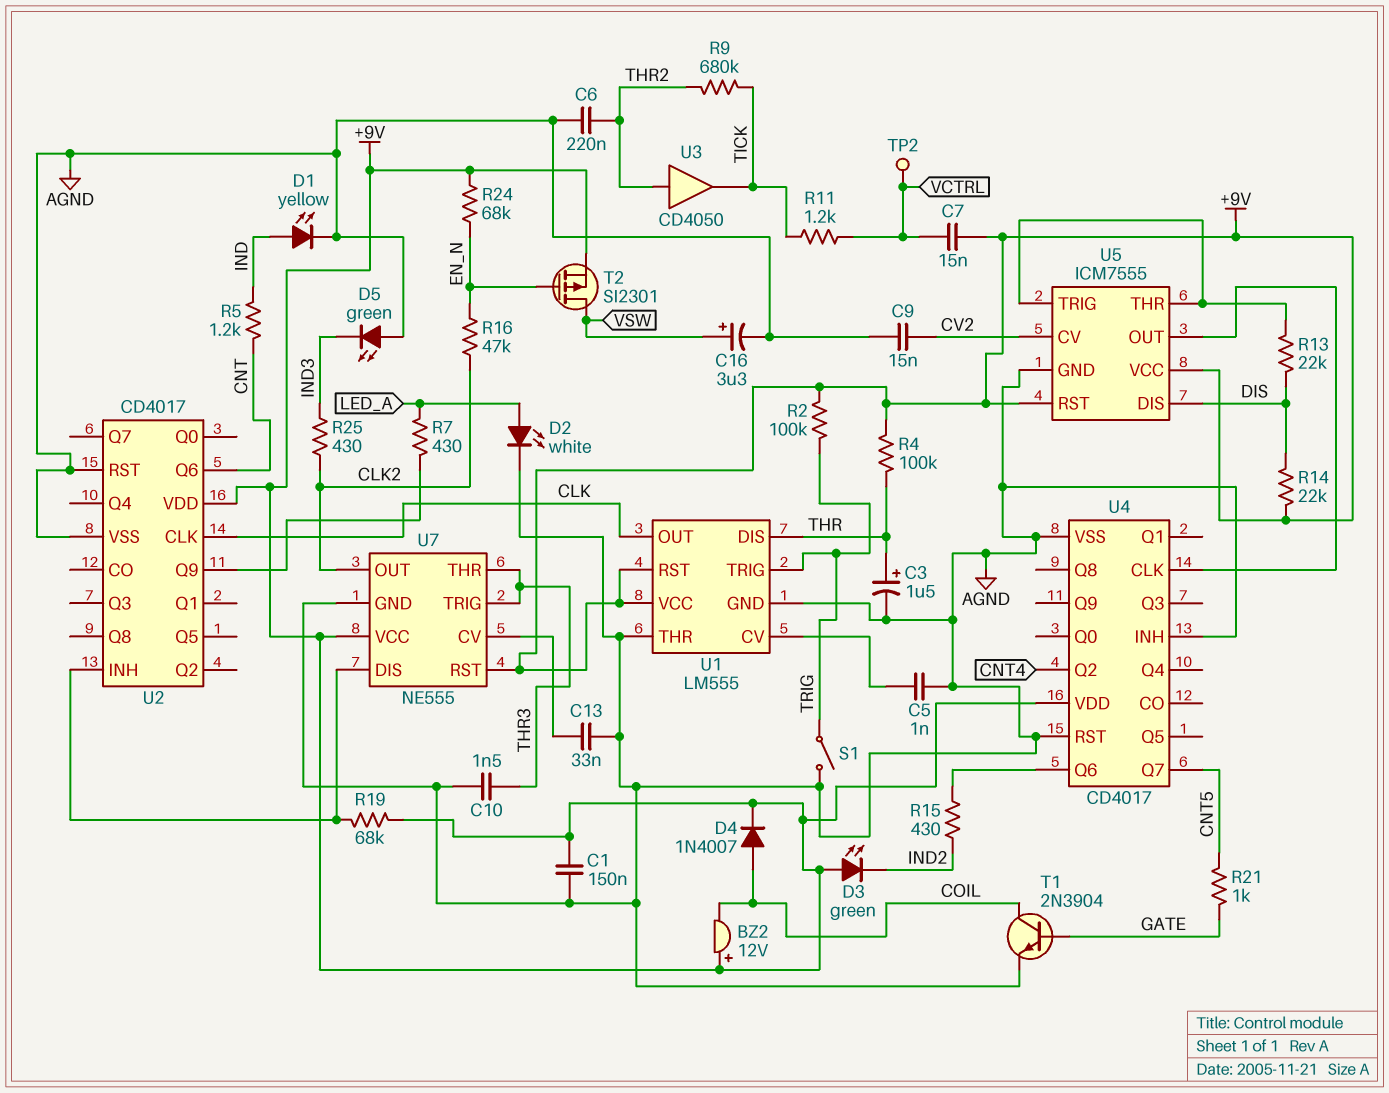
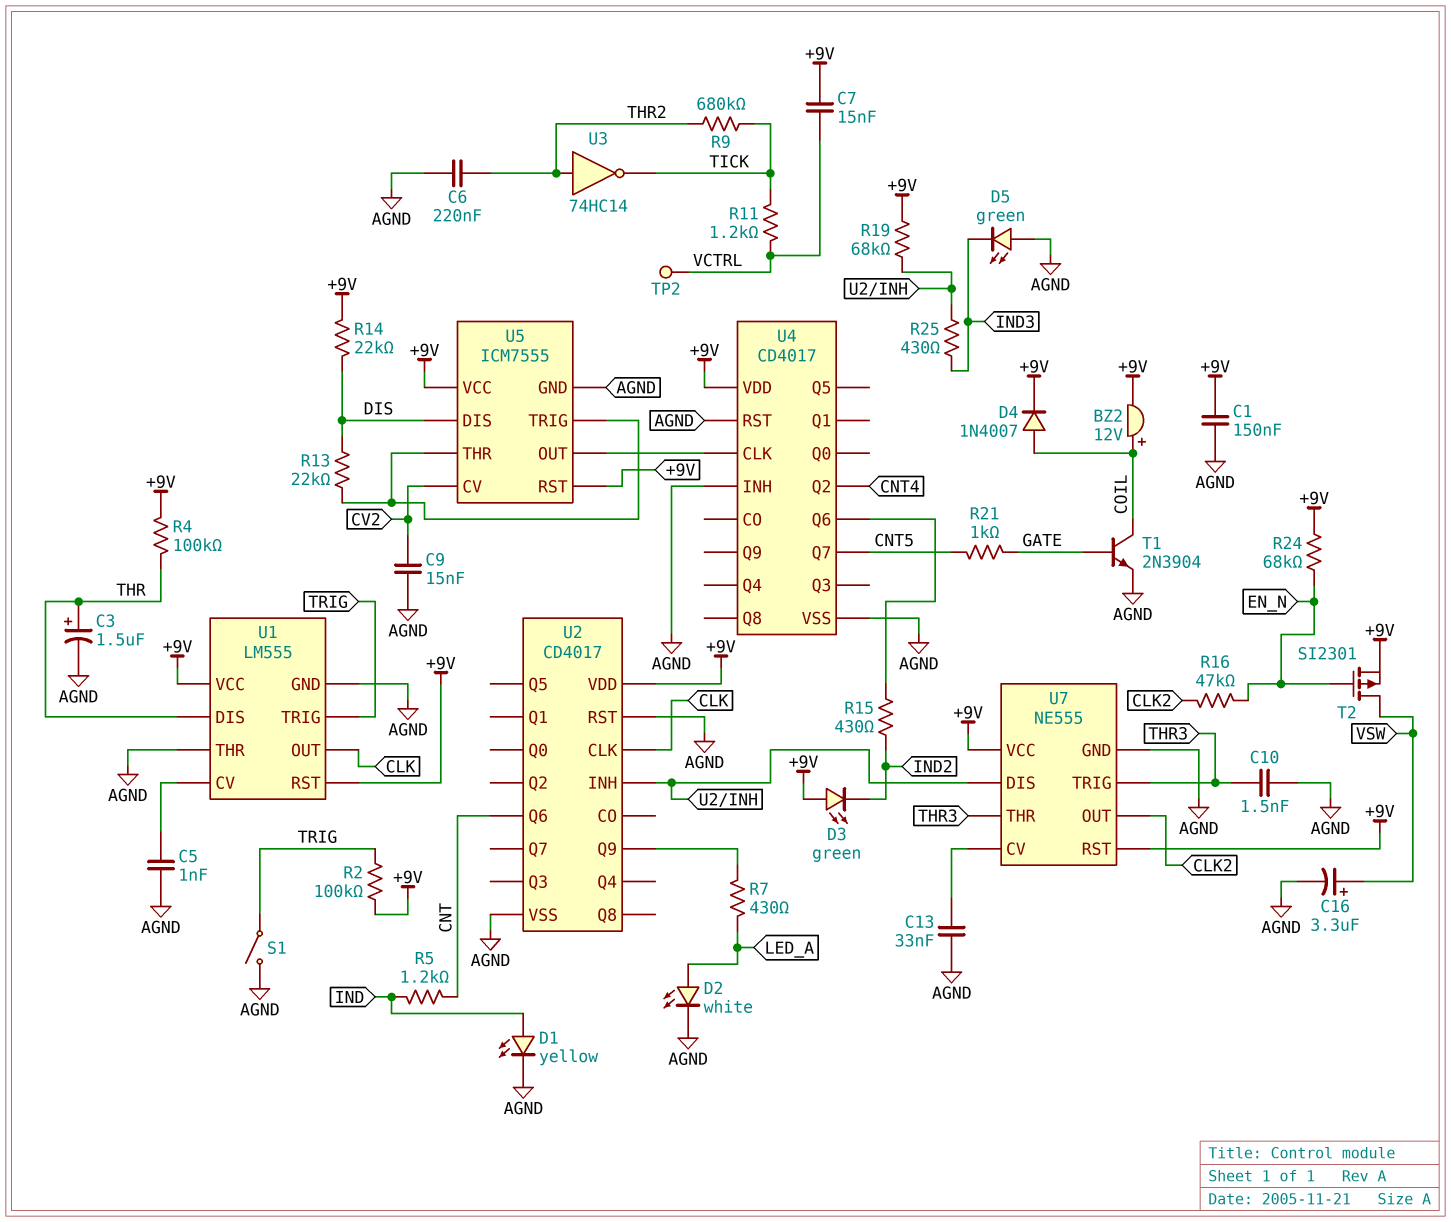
BZ2: buzzer 12V (plus +9V, minus COIL) -> buzzer 12V (plus COIL, minus +9V)
R25: 430 (CLK2, IND3) -> 430 (IND3, U2/INH)
U3: buffer CD4050 (in THR2, out TICK) -> NOT 74HC14 (in THR2, out TICK)

